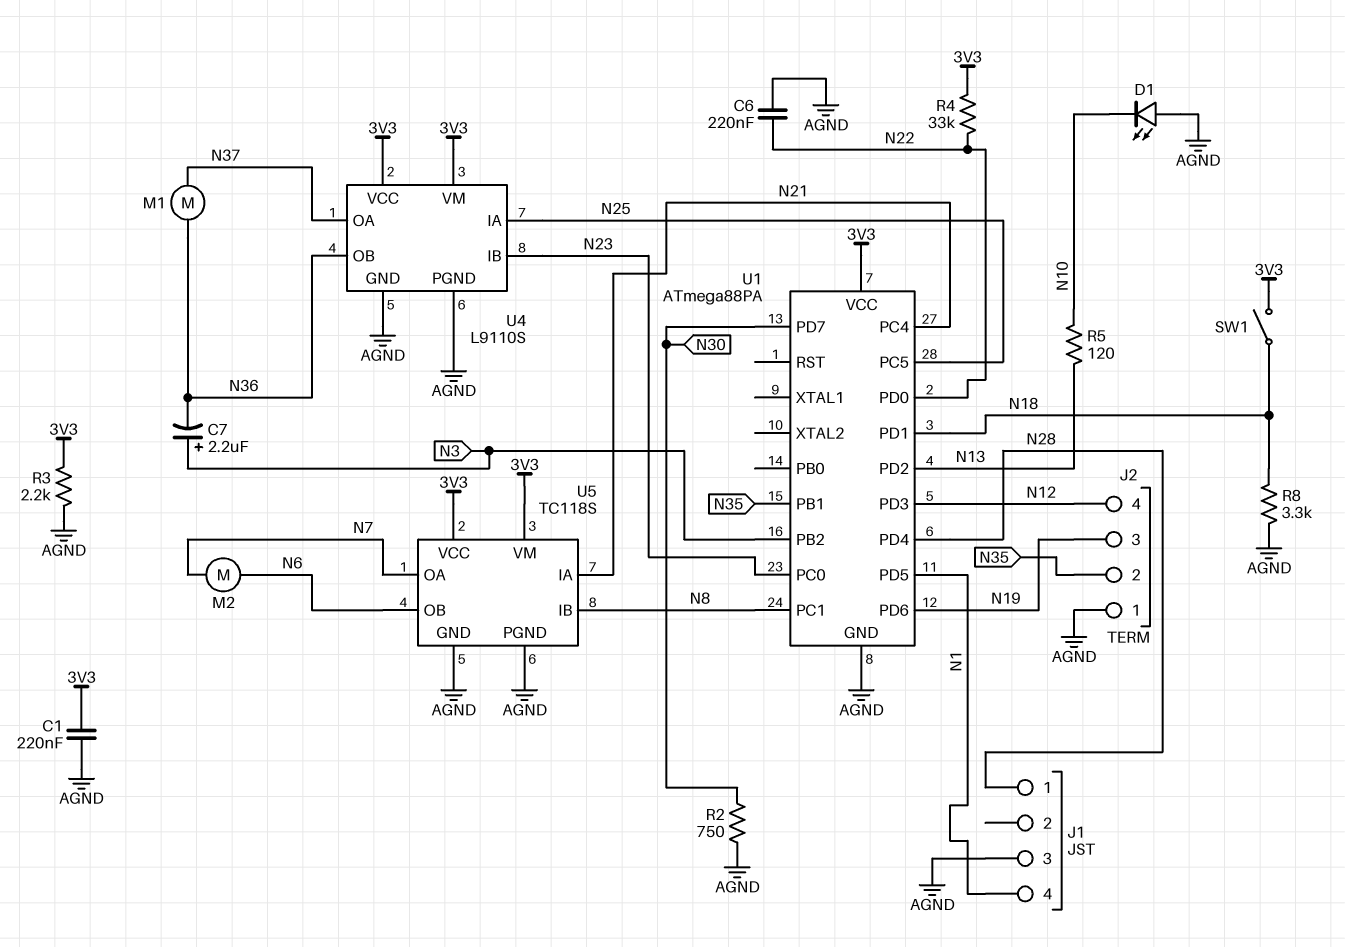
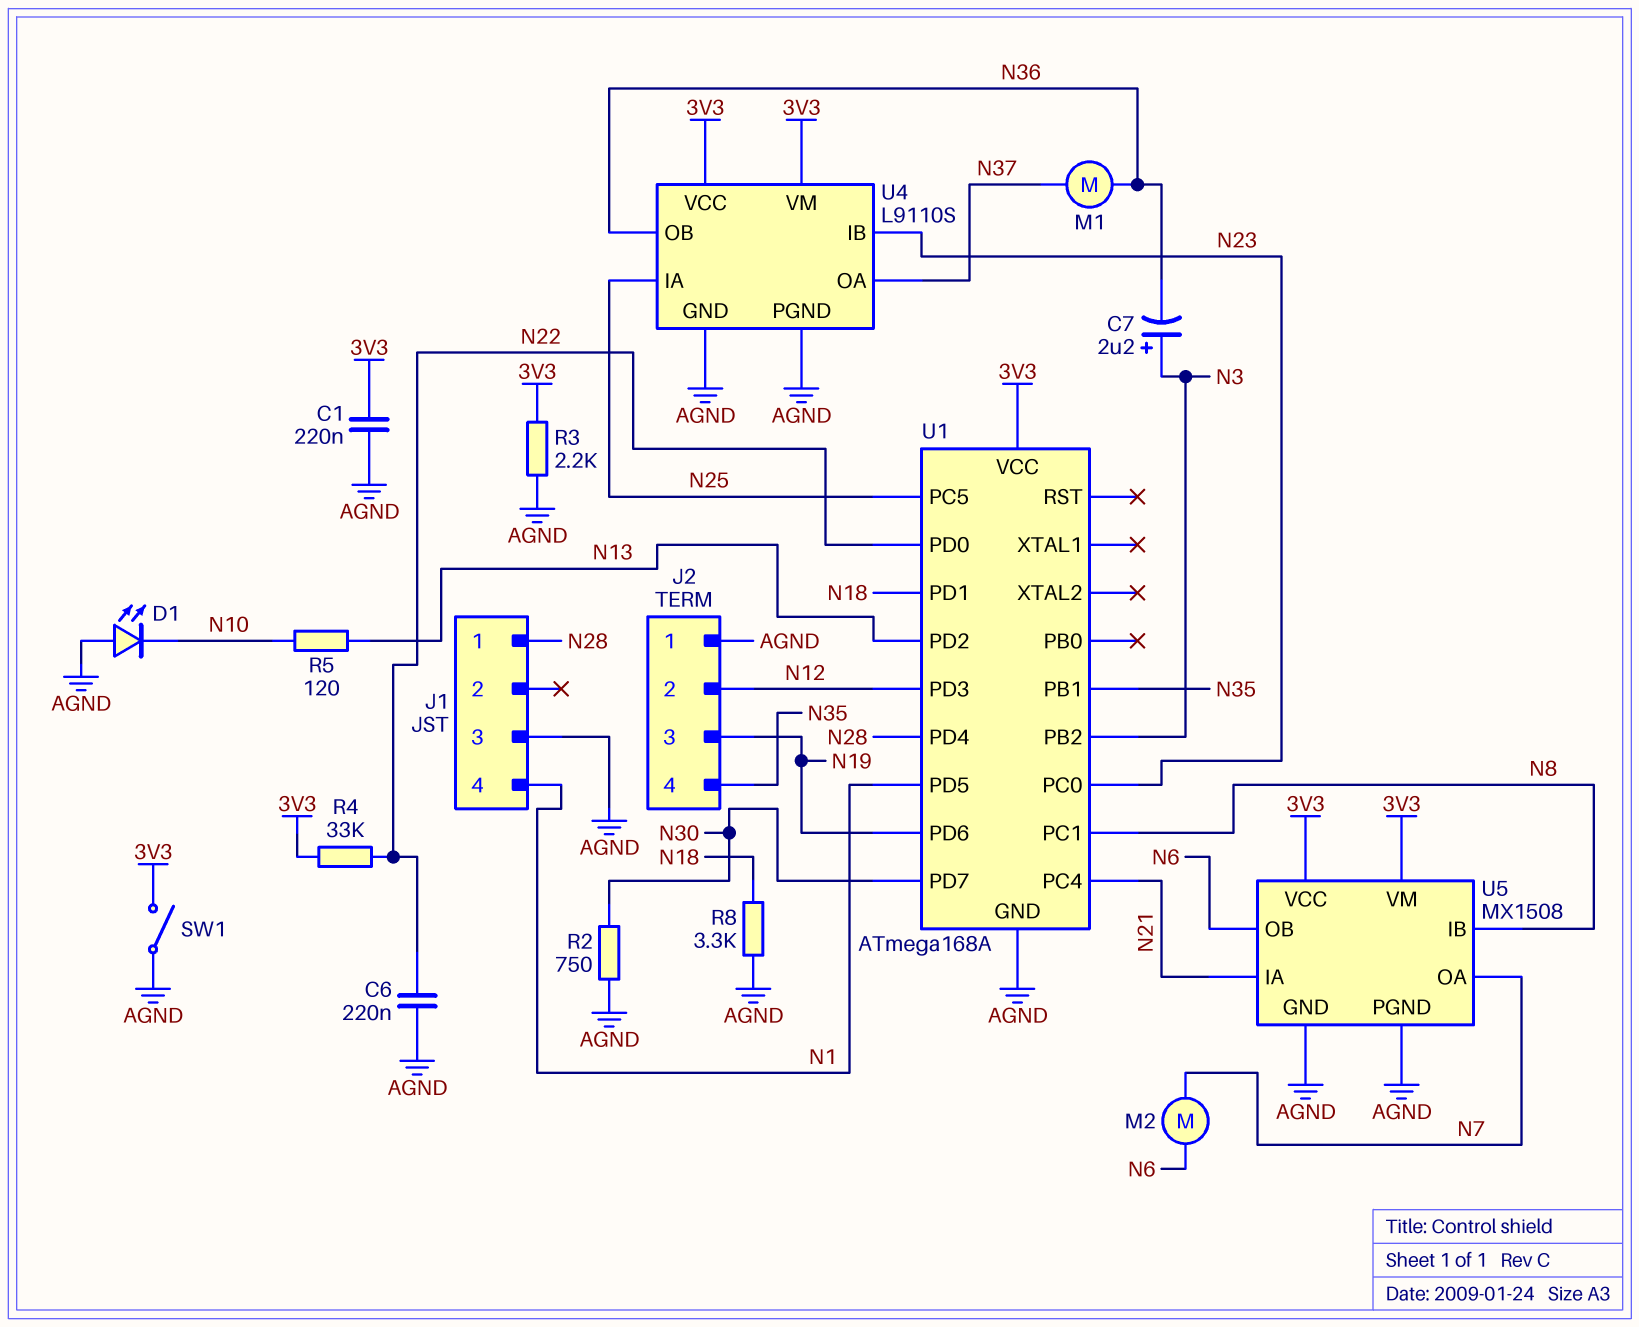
J2 pin 2: N35 -> N12
J2 pin 4: N12 -> N35
SW1: switch (3V3, N18) -> switch (3V3, AGND)
U1: ATmega88PA -> ATmega168A
U5: TC118S -> MX1508

